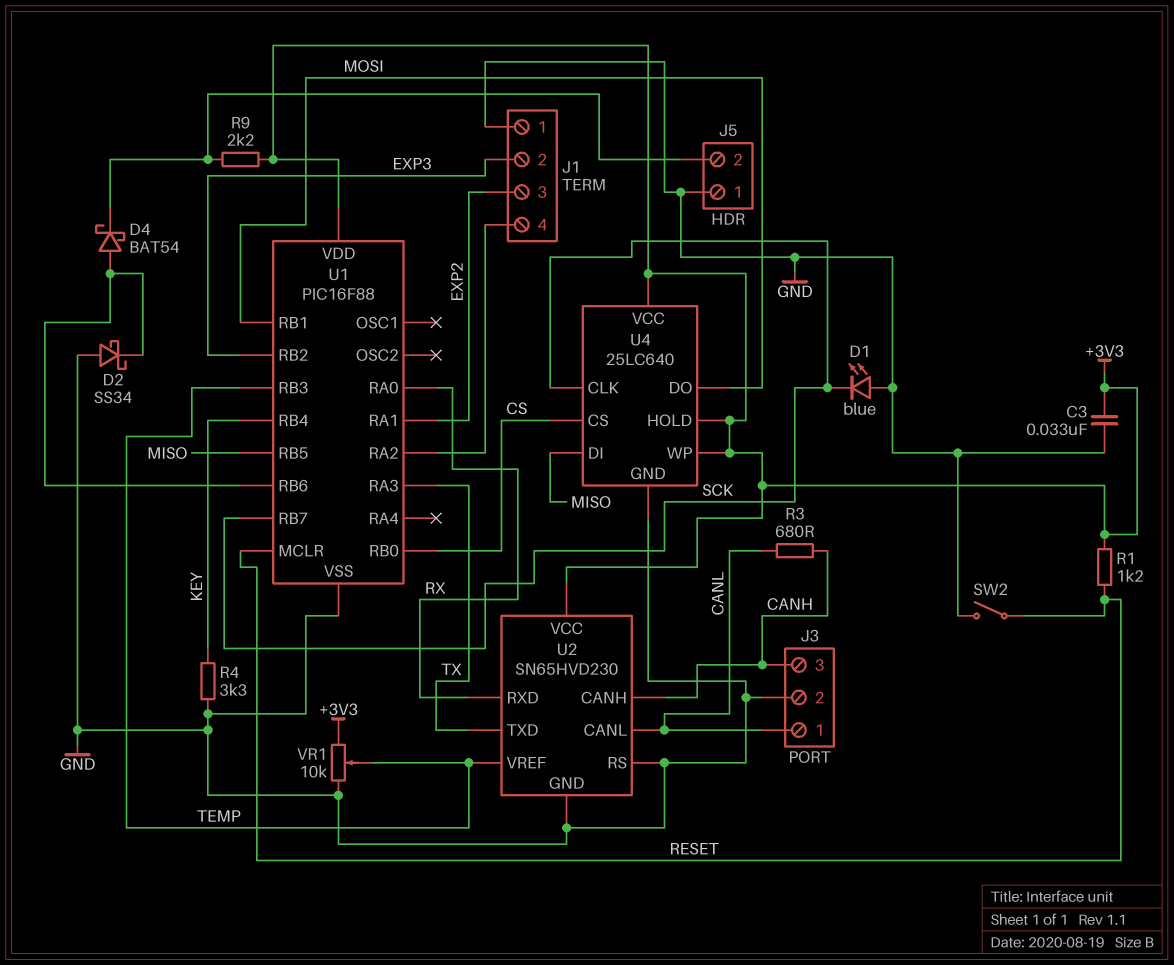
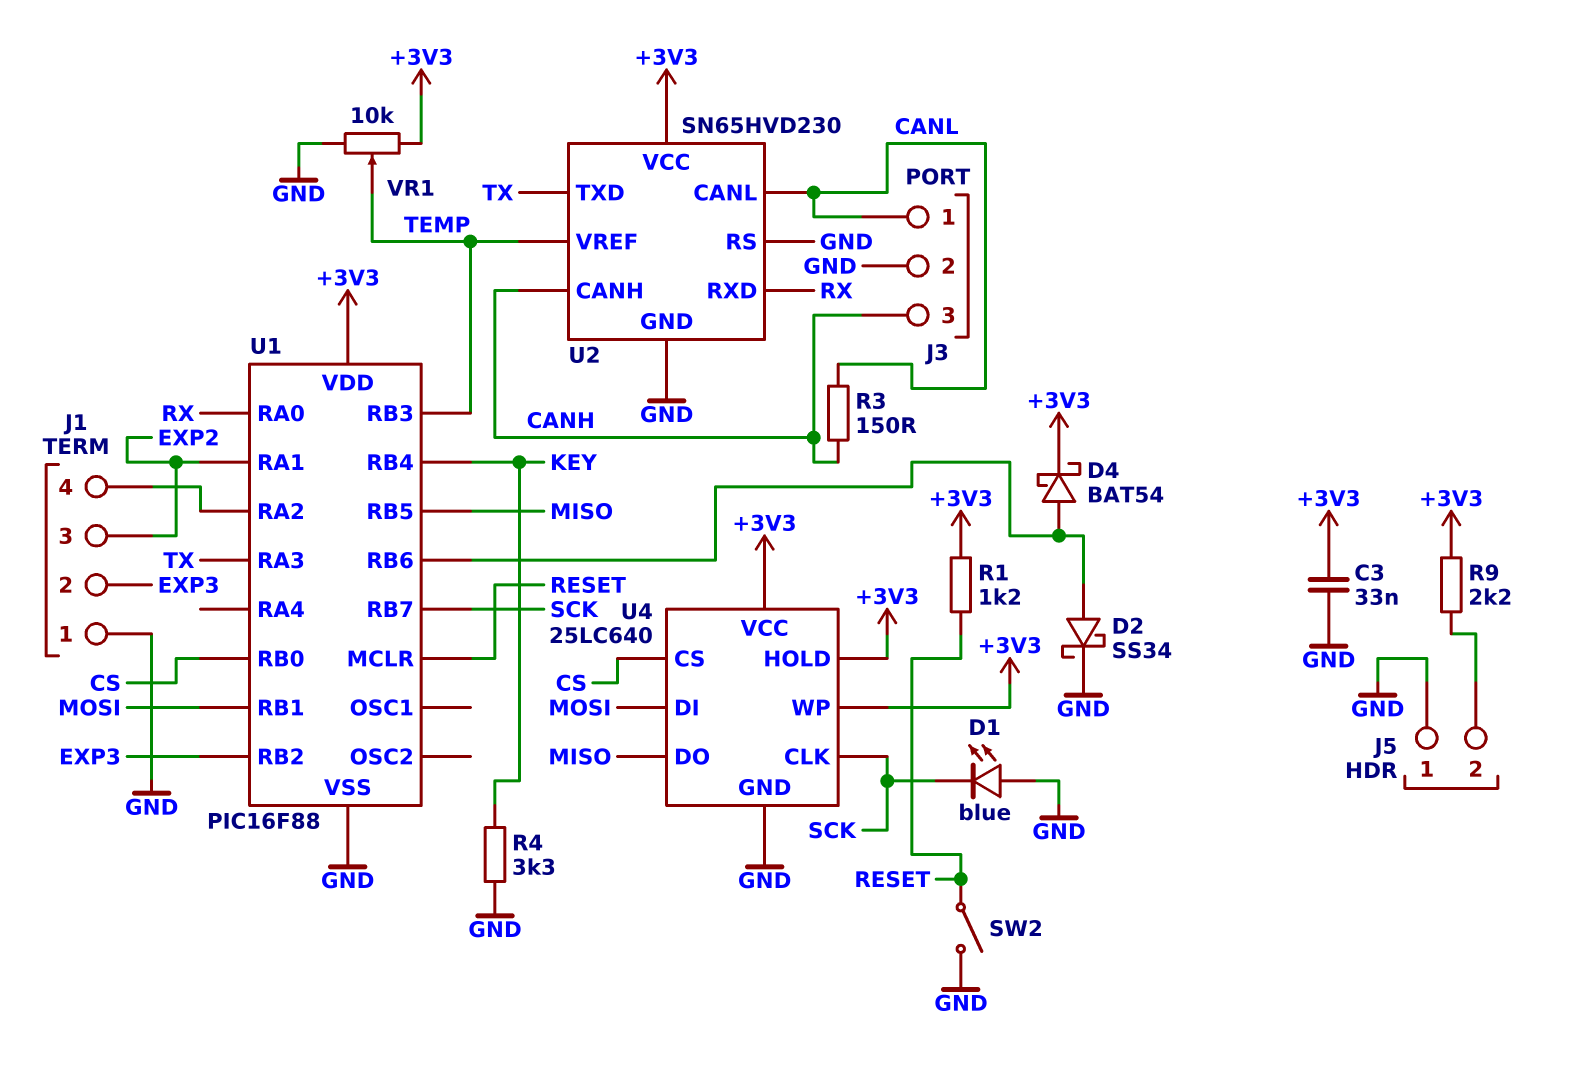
D2: schottky SS34 (A GND, K U1/RB6) -> schottky SS34 (A U1/RB6, K GND)
D4: schottky BAT54 (A U1/RB6, K J5/2) -> schottky BAT54 (A U1/RB6, K +3V3)
R3: 680 (CANH, CANL) -> 150 (CANH, CANL)
U4 pin DI: MISO -> MOSI
U4 pin DO: MOSI -> MISO

